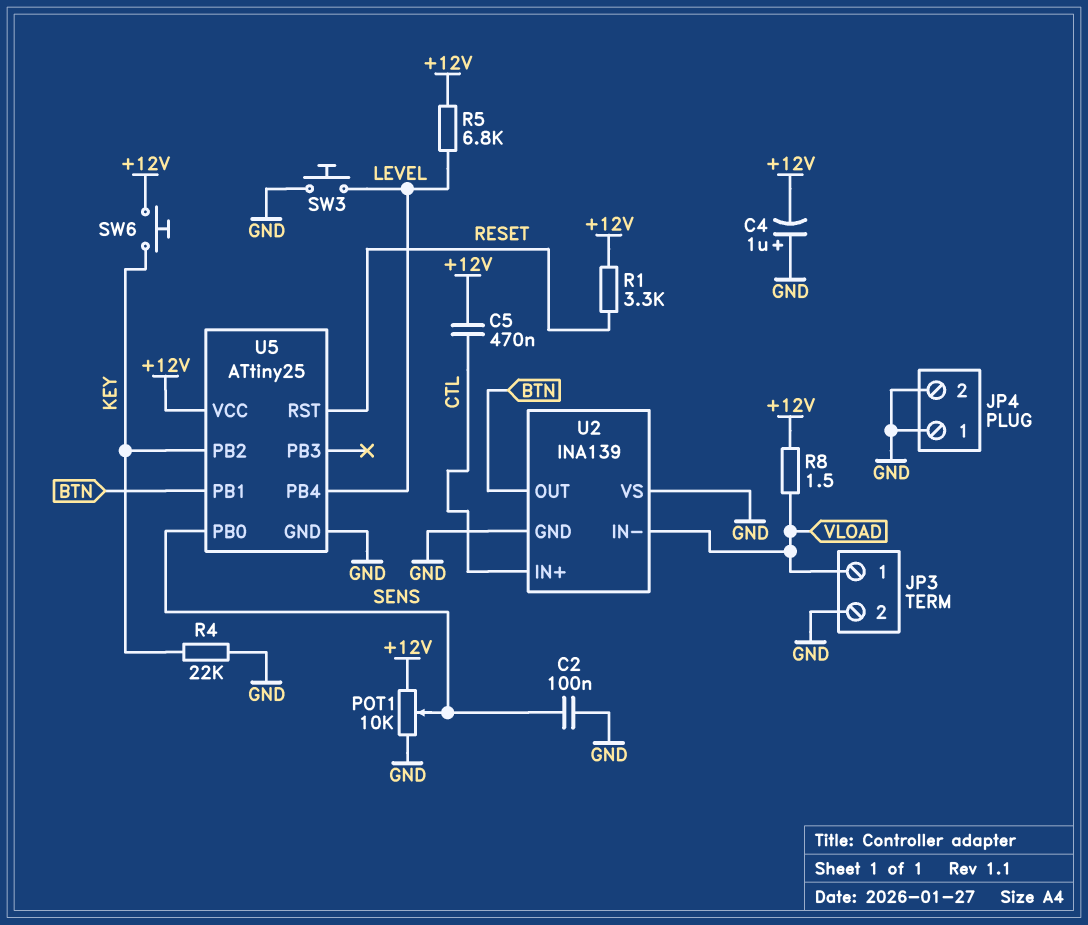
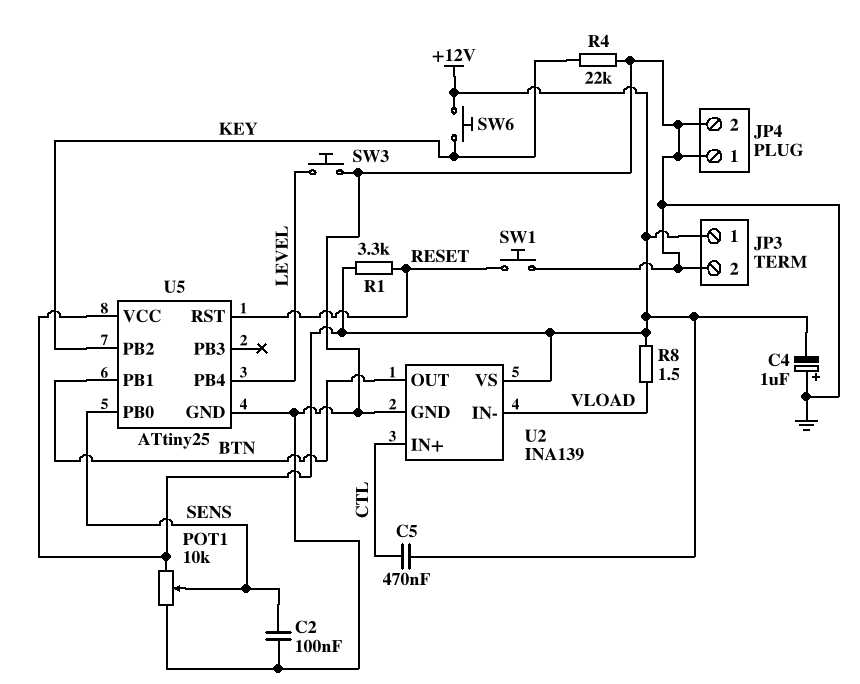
JP3 pin 1: VLOAD -> +12V
R5: 6.8k (+12V, LEVEL) -> none
SW1: none -> button (GND, RESET)
U2 pin VS: GND -> +12V

